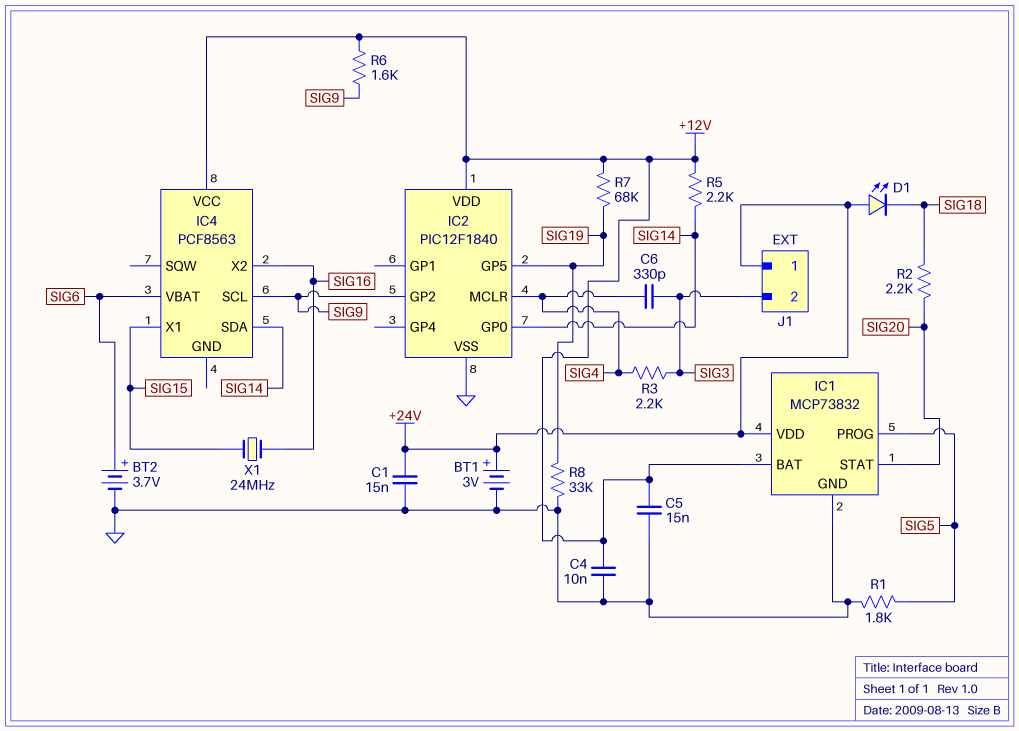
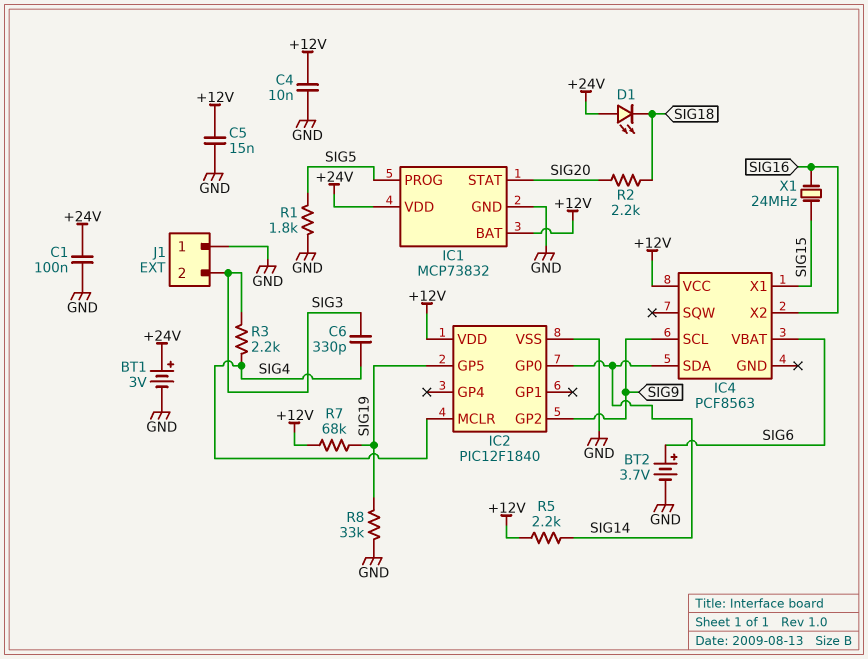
C1: 15nF (+24V, GND) -> 100nF (+24V, GND)
J1 pin 1: +24V -> GND
R6: 1.6k (+12V, SIG9) -> none

